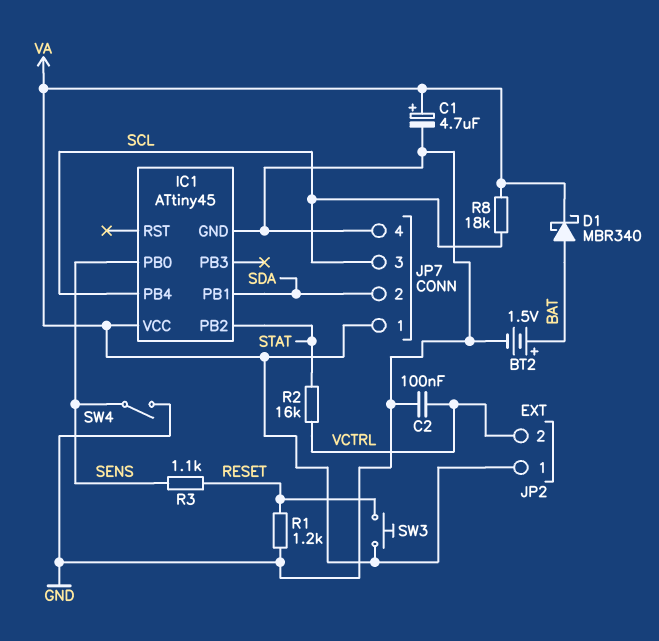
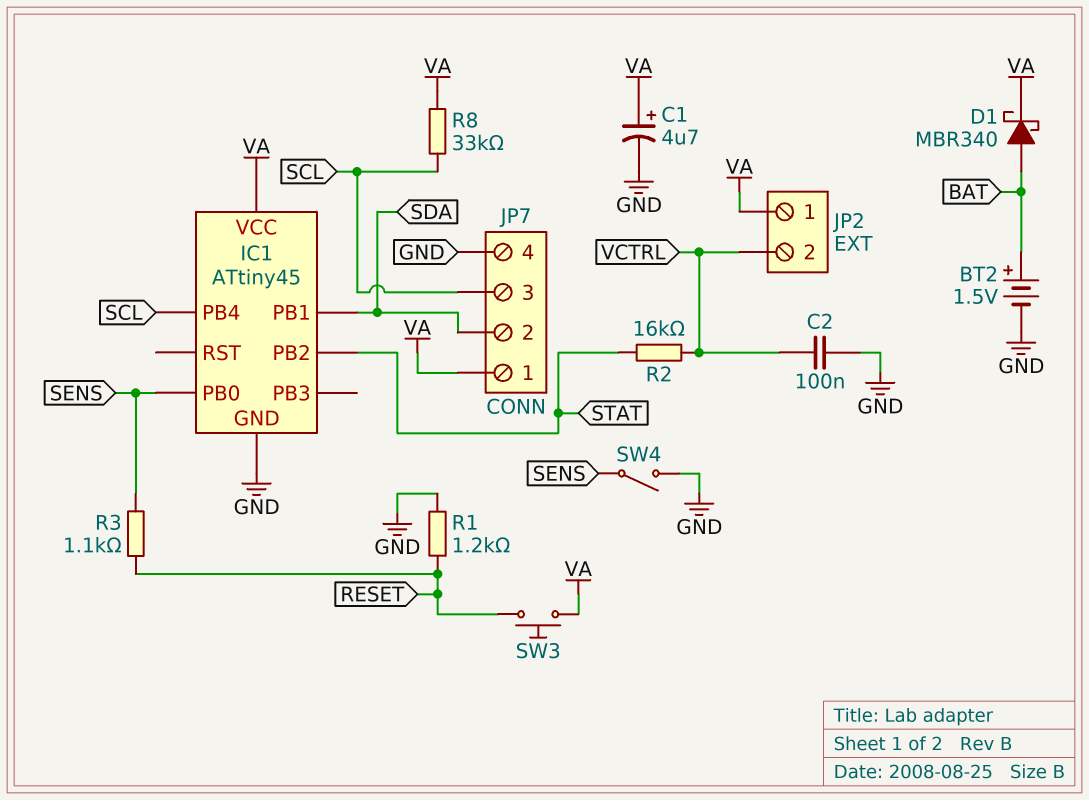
R8: 18k (SCL, VA) -> 33k (SCL, VA)

